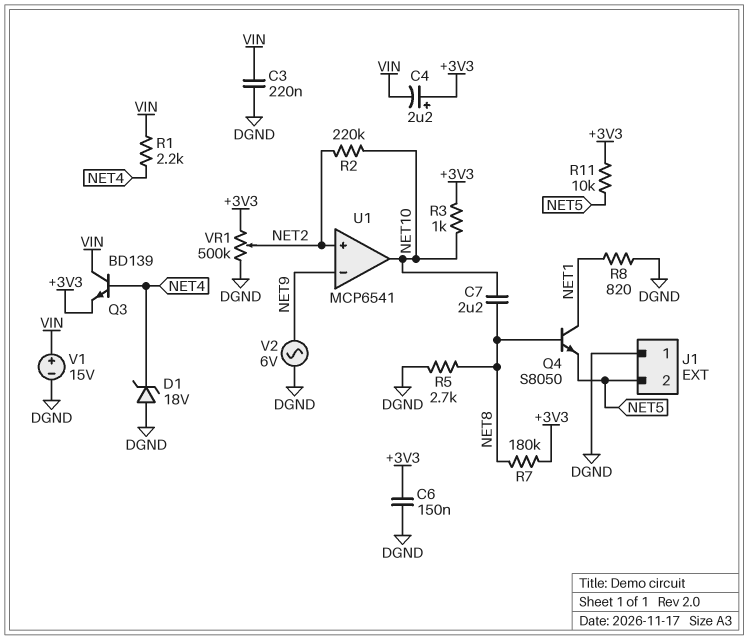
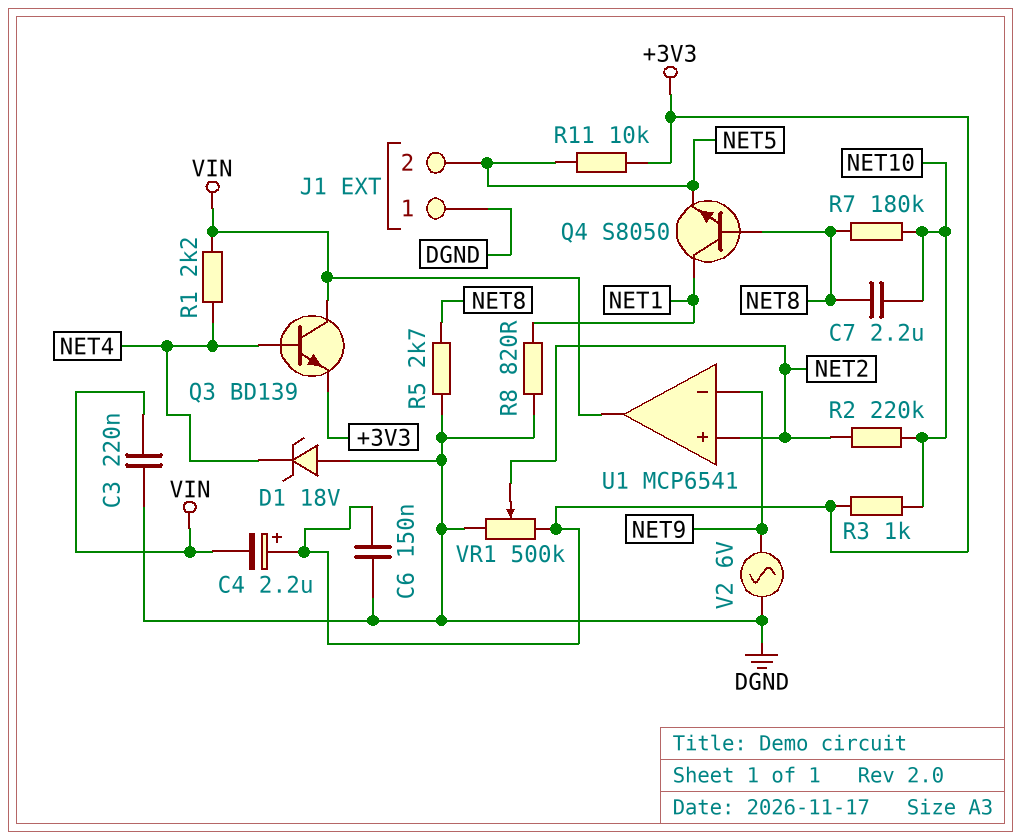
R7: 180k (+3V3, NET8) -> 180k (NET8, NET10)
U1 pin out: NET10 -> VIN
V1: 15V (plus VIN, minus DGND) -> none

